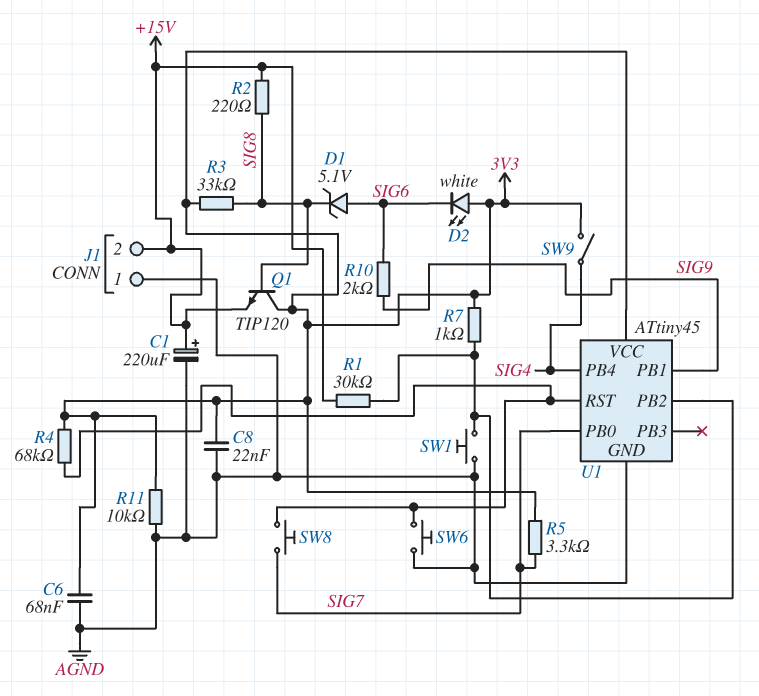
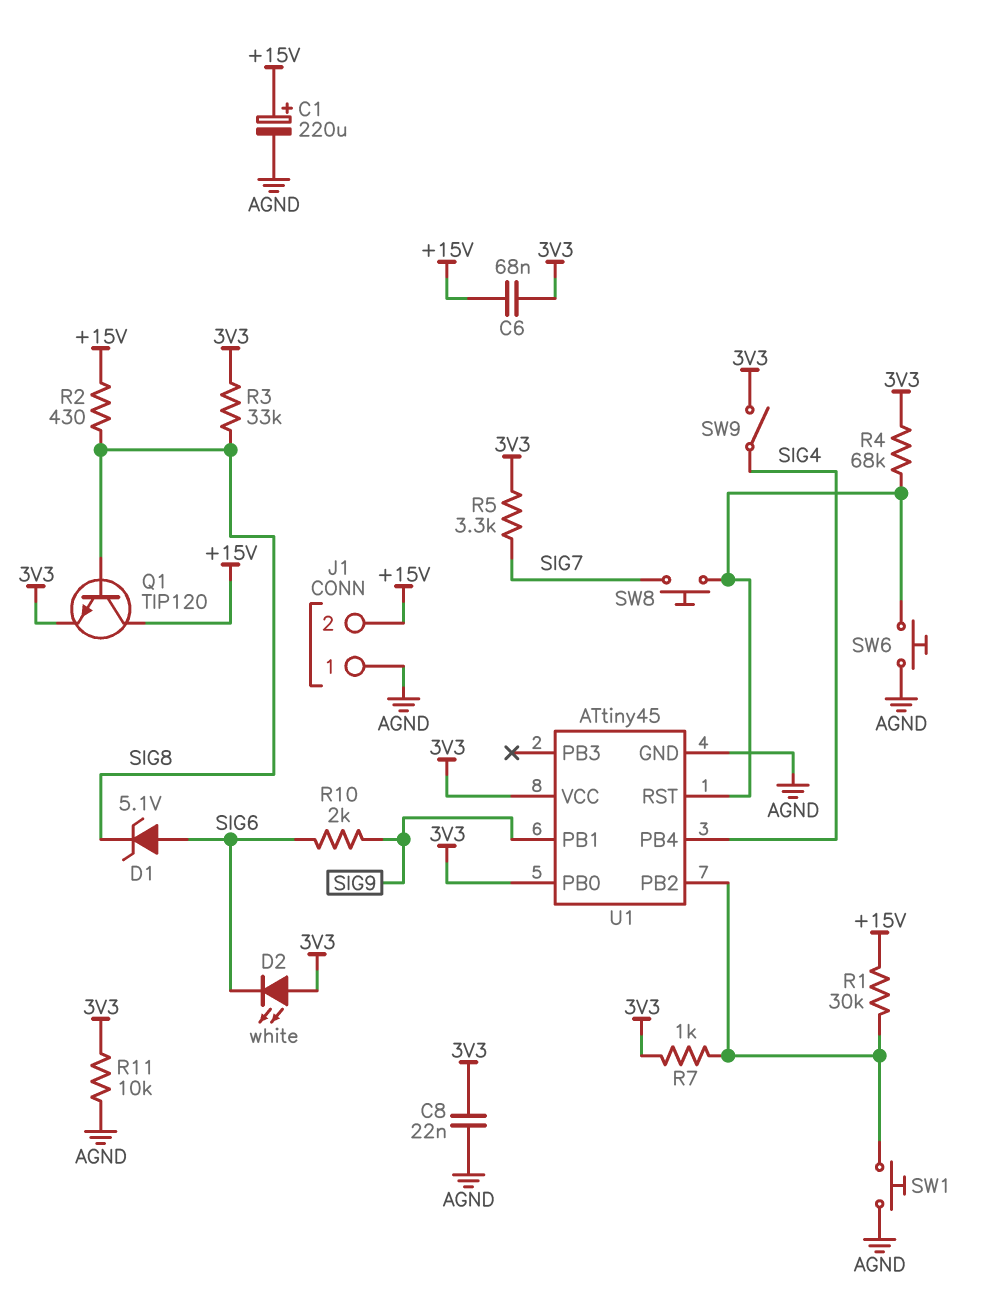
C6: 68nF (3V3, AGND) -> 68nF (+15V, 3V3)
Q1: NPN TIP120 (B SIG8, C 3V3, E +15V) -> NPN TIP120 (B SIG8, C +15V, E 3V3)
R2: 220 (+15V, SIG8) -> 430 (+15V, SIG8)
U1 pin PB0: SIG7 -> 3V3

